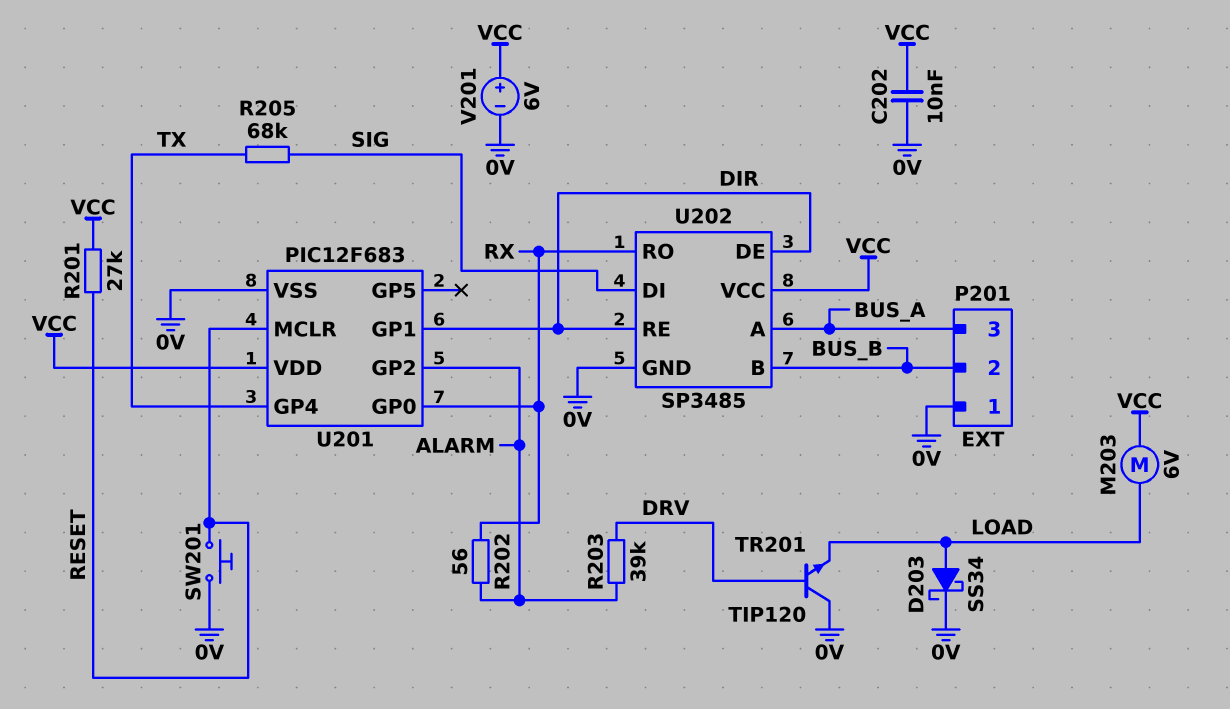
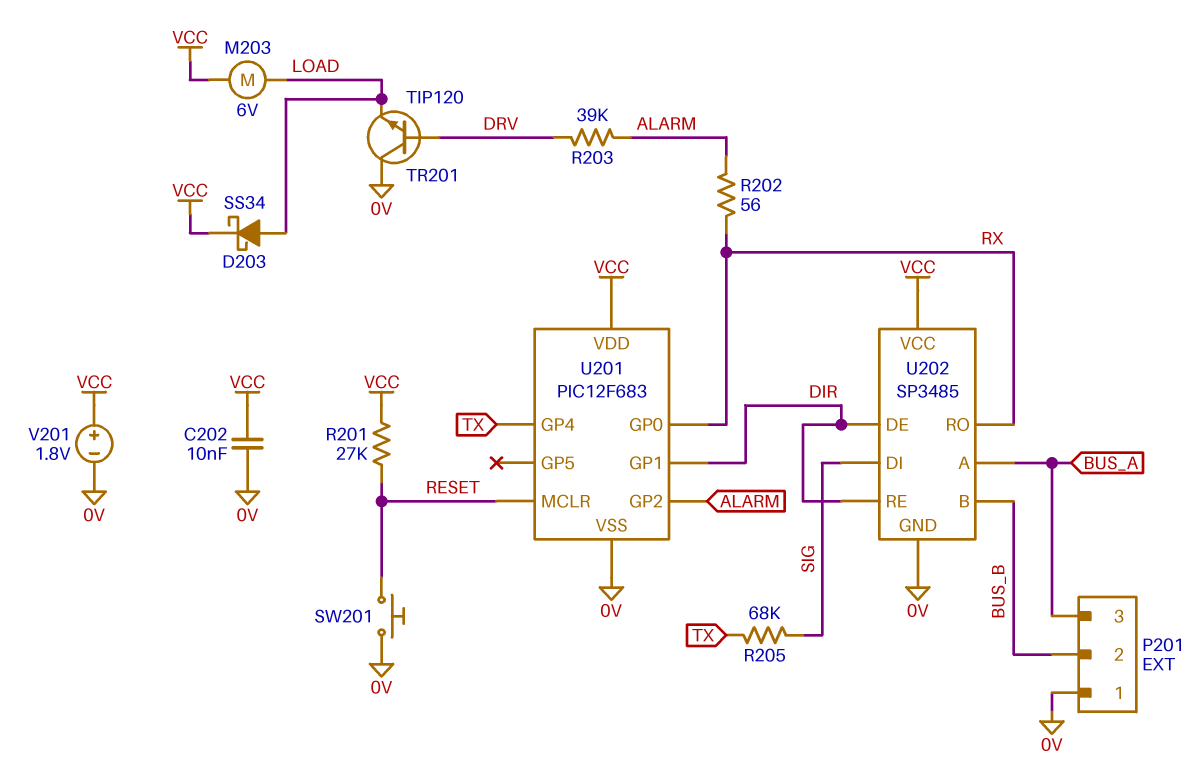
D203: schottky SS34 (A LOAD, K 0V) -> schottky SS34 (A LOAD, K VCC)
V201: 6V (plus VCC, minus 0V) -> 1.8V (plus VCC, minus 0V)

